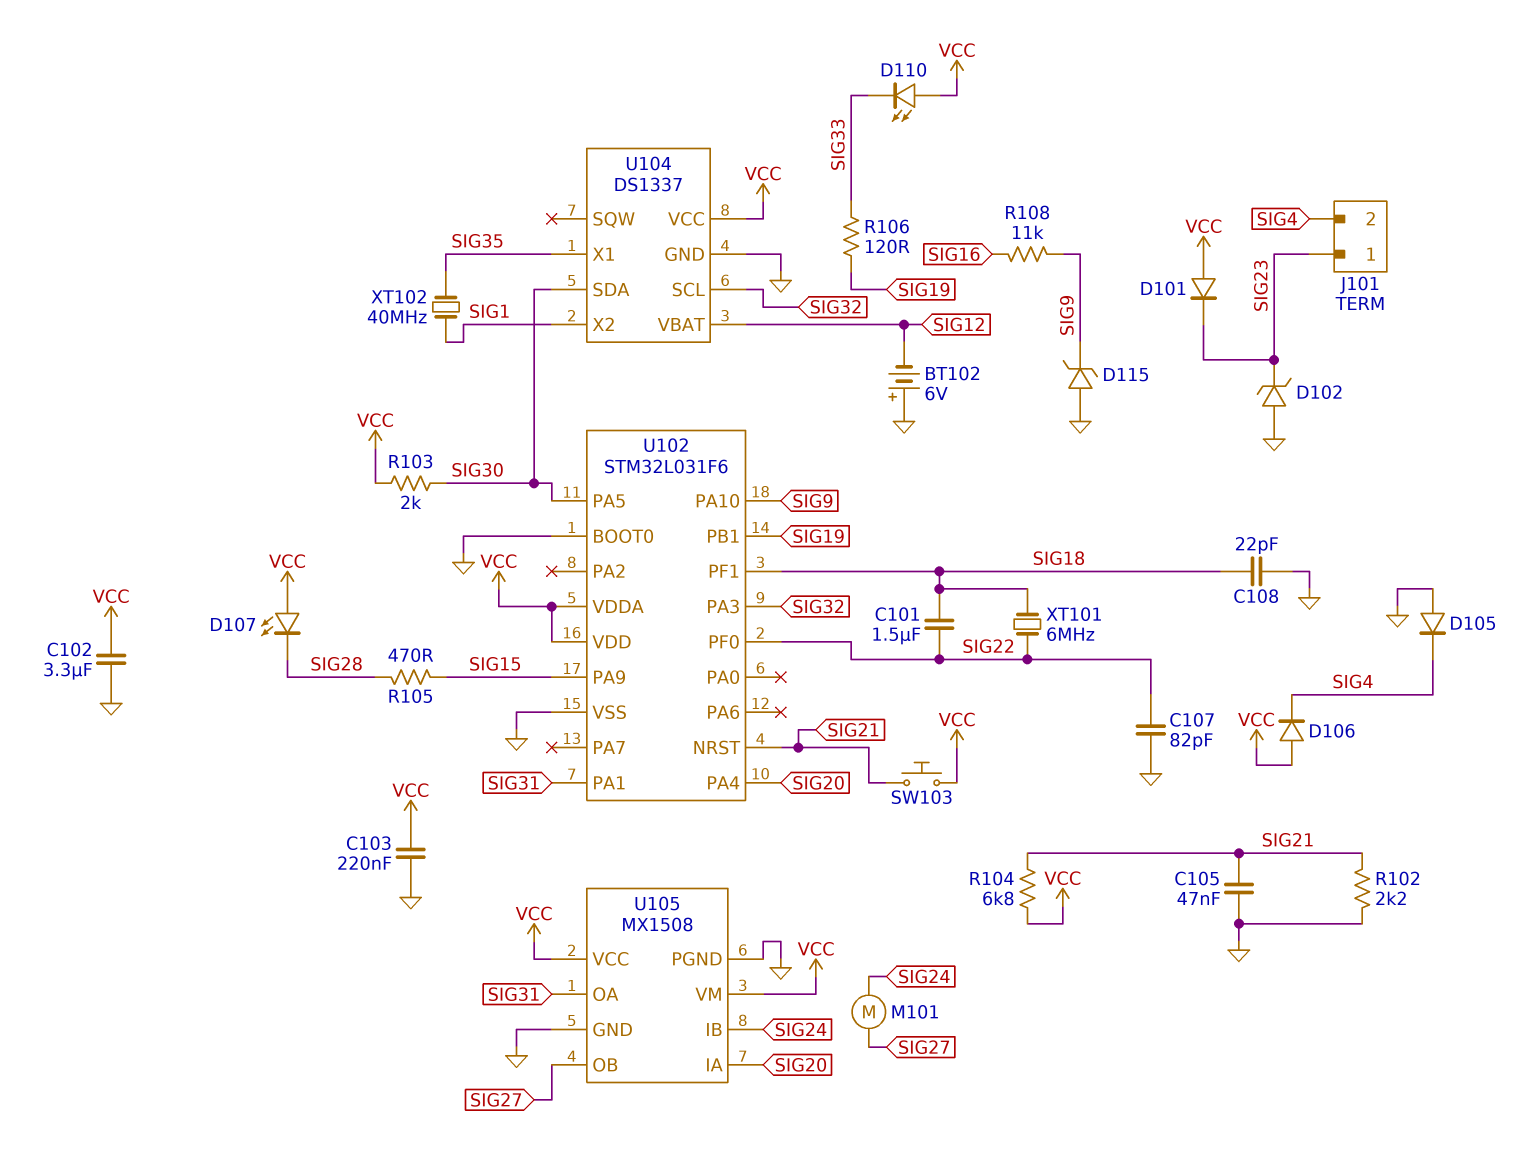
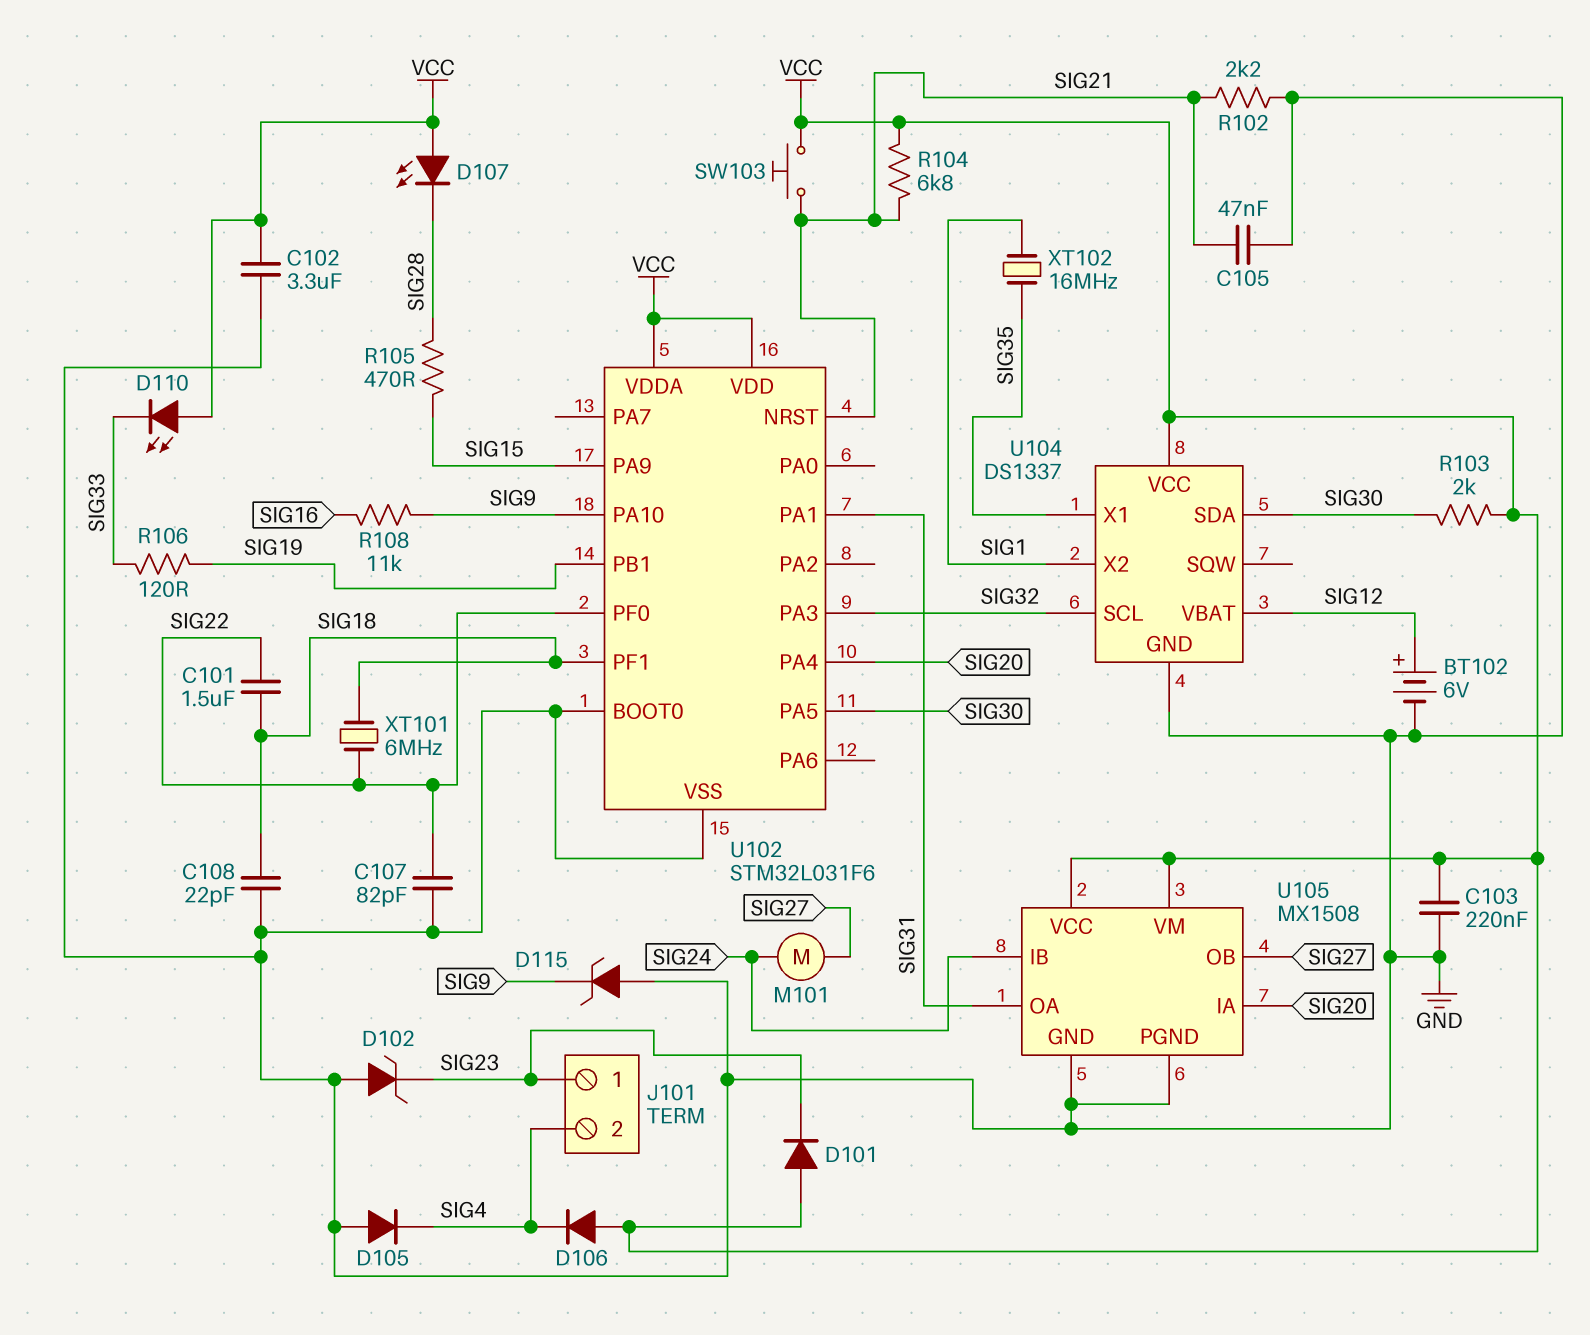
BT102: 6V (plus GND, minus SIG12) -> 6V (plus SIG12, minus GND)
XT102: 40MHz (SIG1, SIG35) -> 16MHz (SIG1, SIG35)

